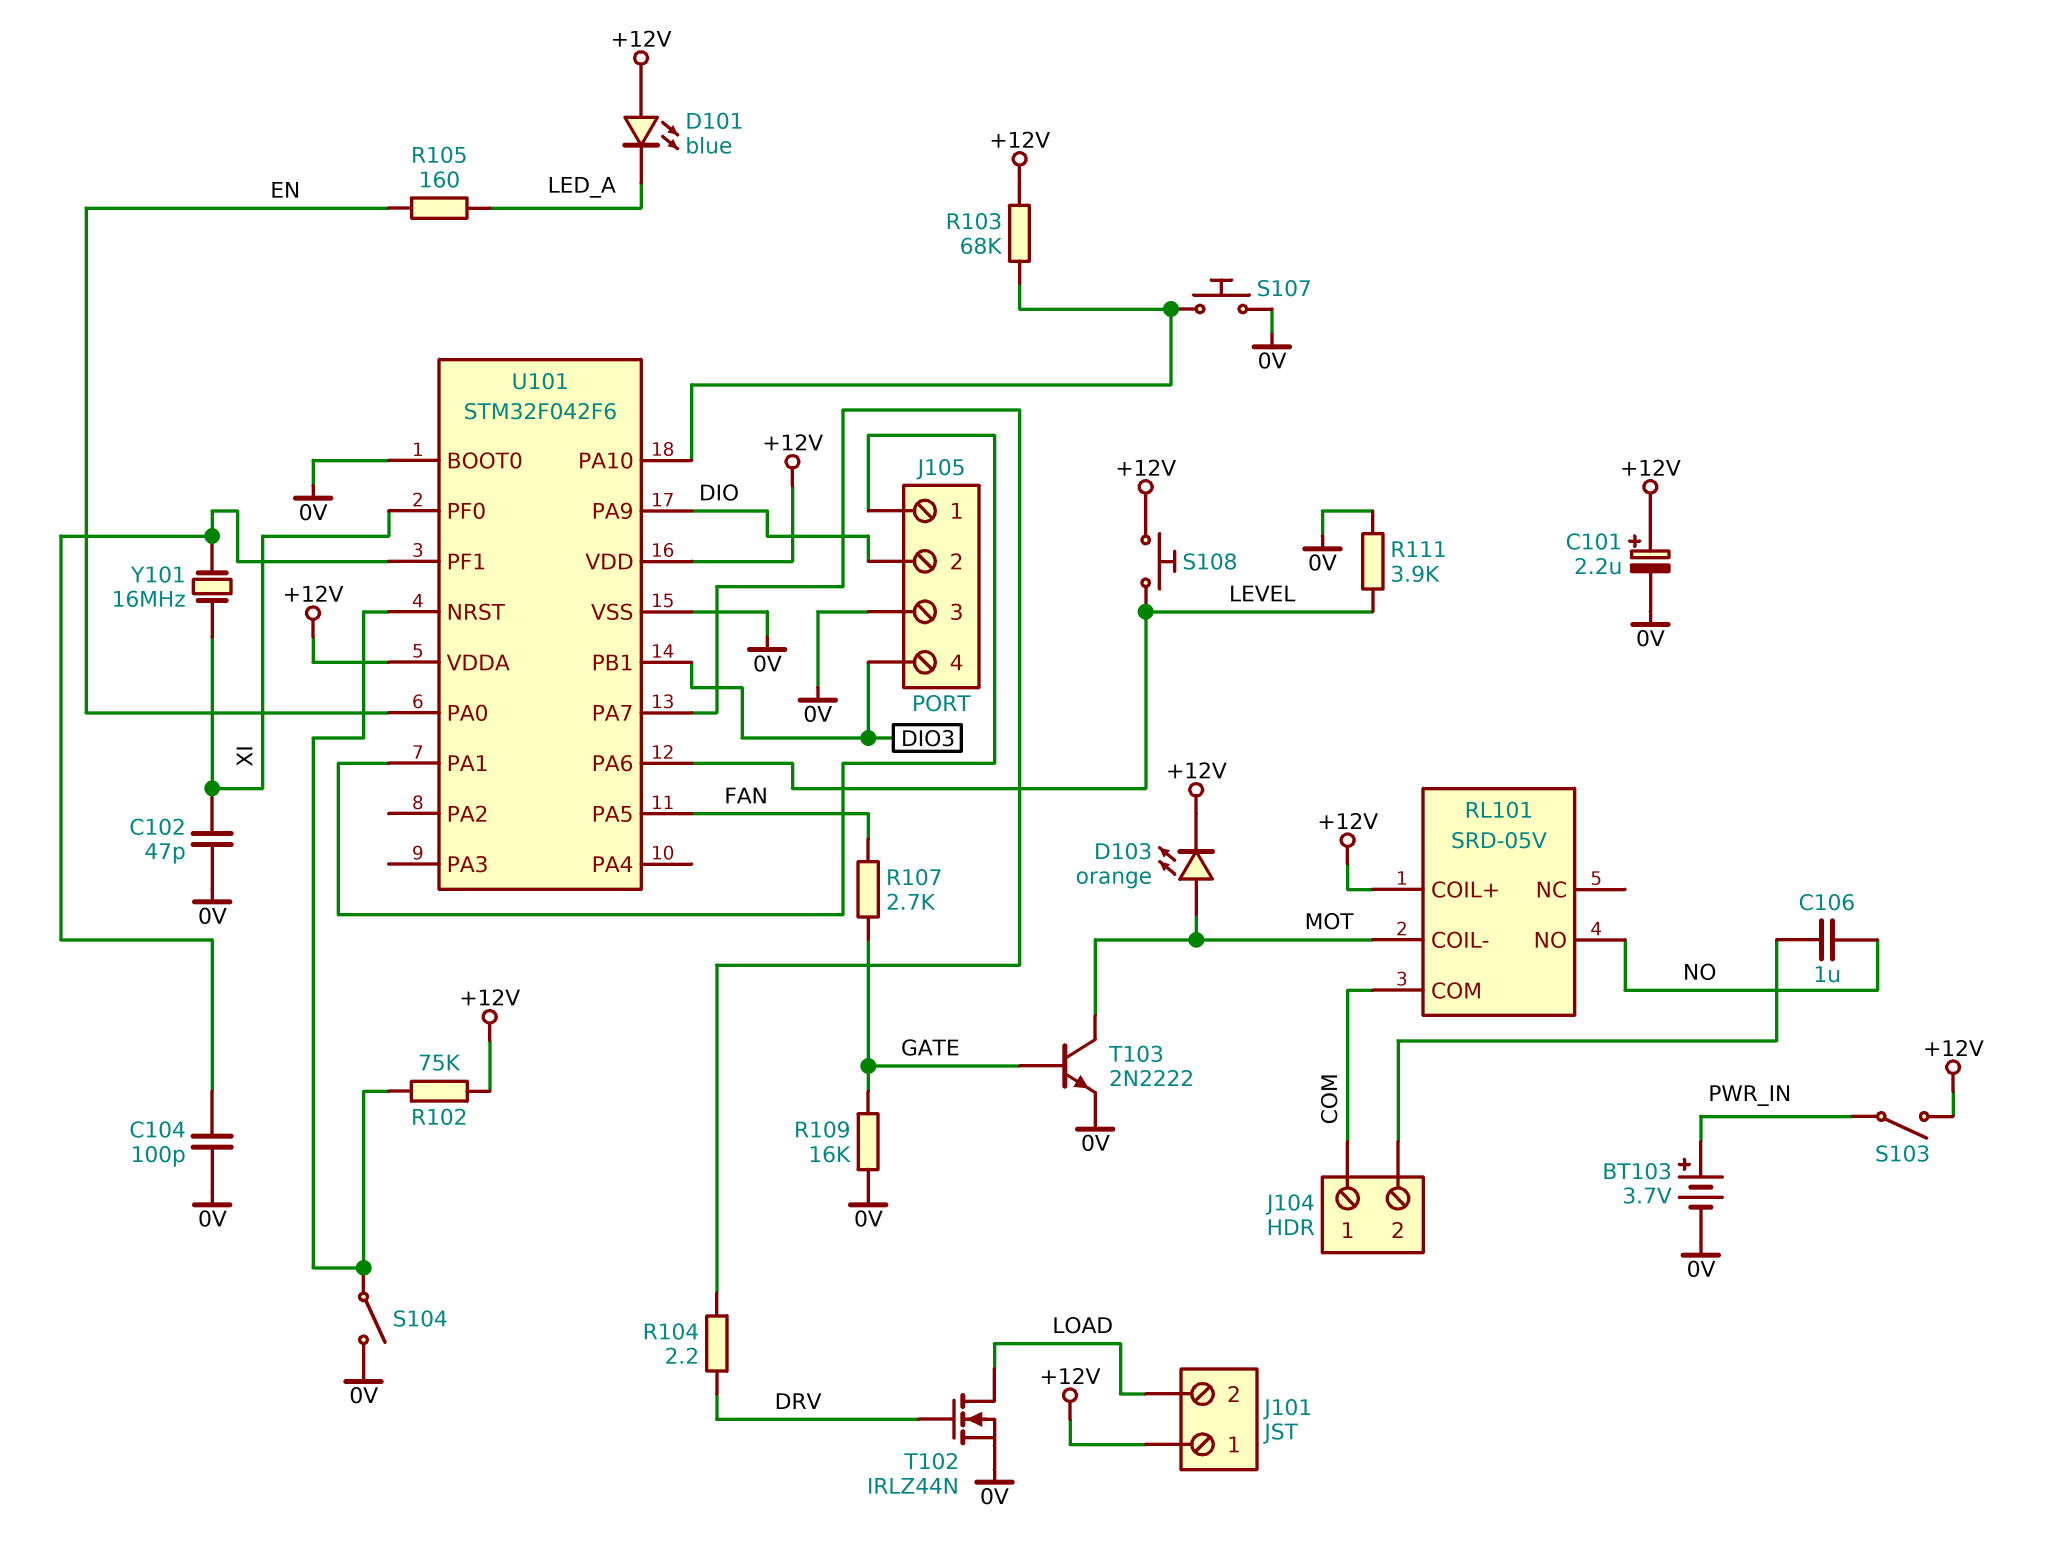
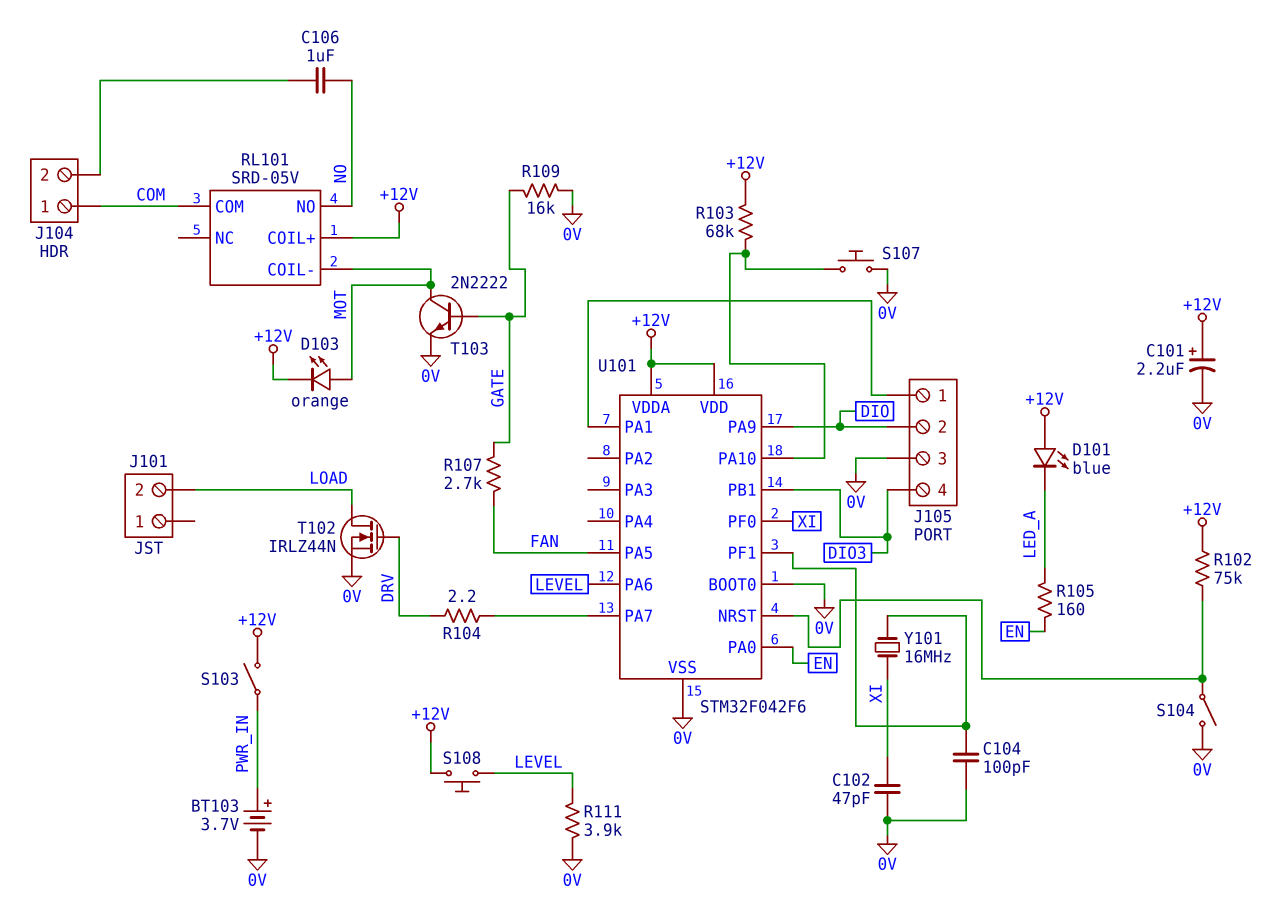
J101 pin 1: +12V -> none

